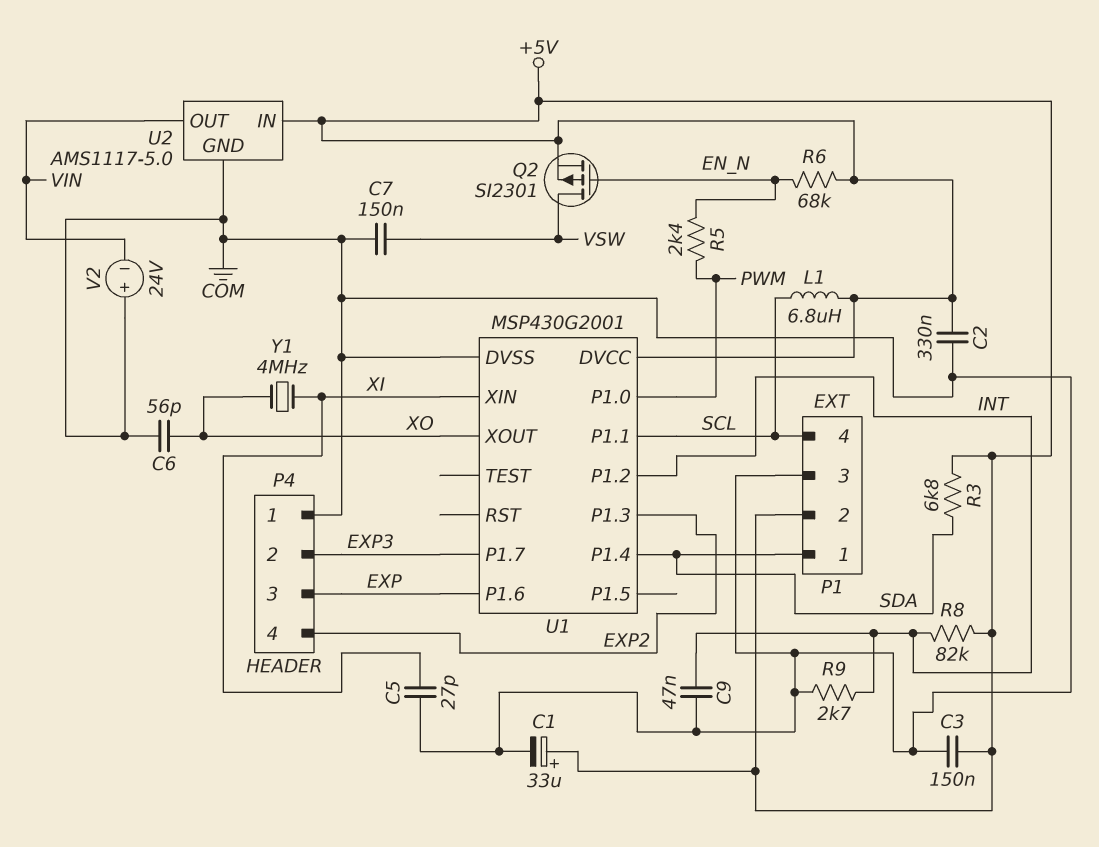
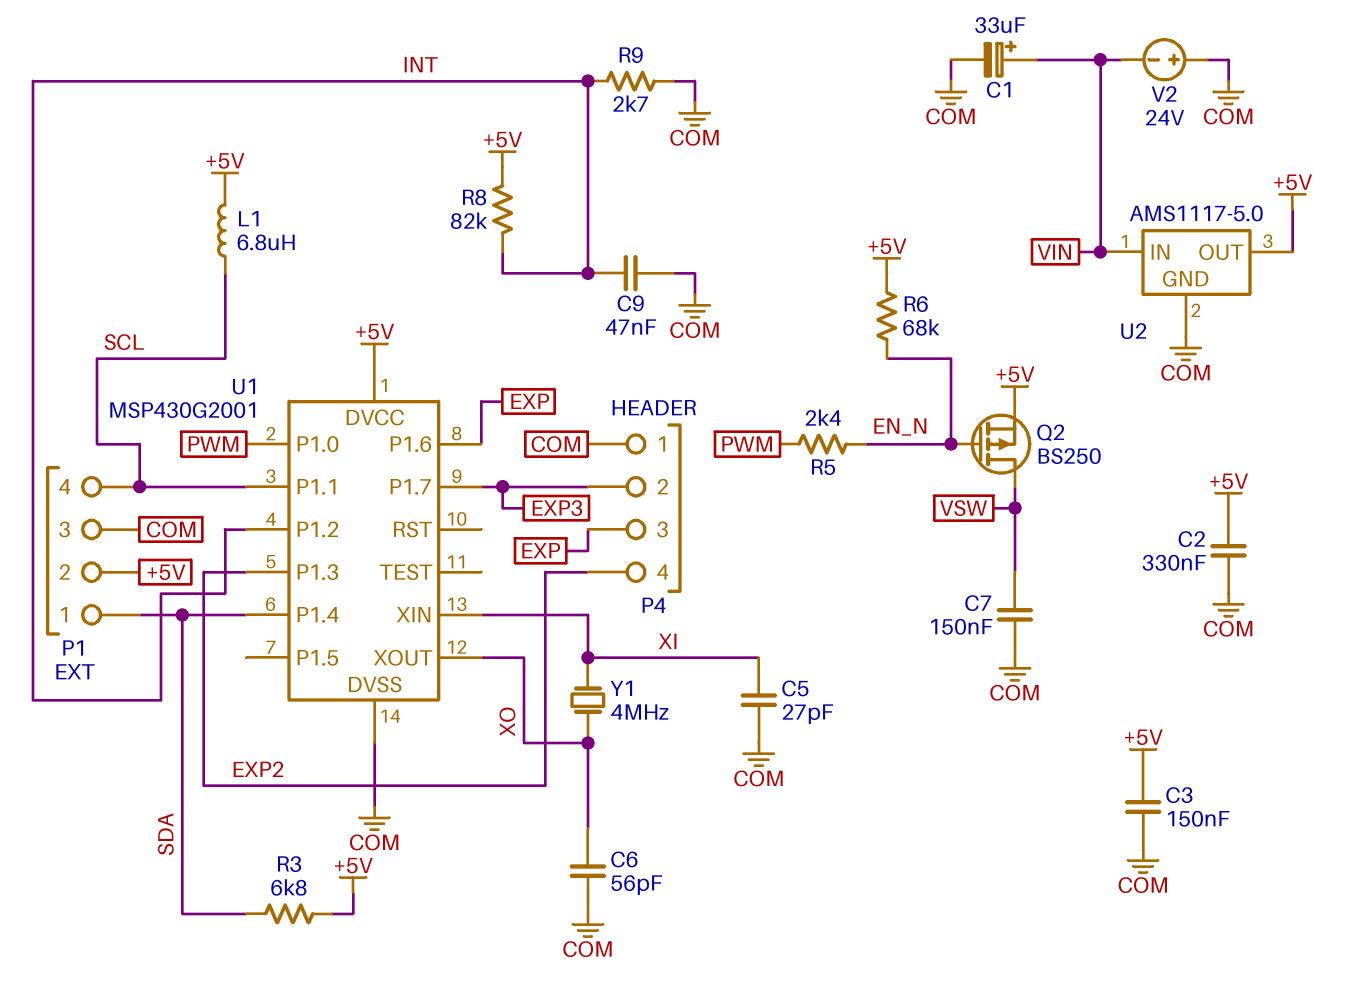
C1: 33uF (plus +5V, minus COM) -> 33uF (plus VIN, minus COM)
Q2: PMOS SI2301 (G EN_N, D VSW, S +5V) -> PMOS BS250 (G EN_N, D VSW, S +5V)
U2 pin IN: +5V -> VIN
U2 pin OUT: VIN -> +5V

